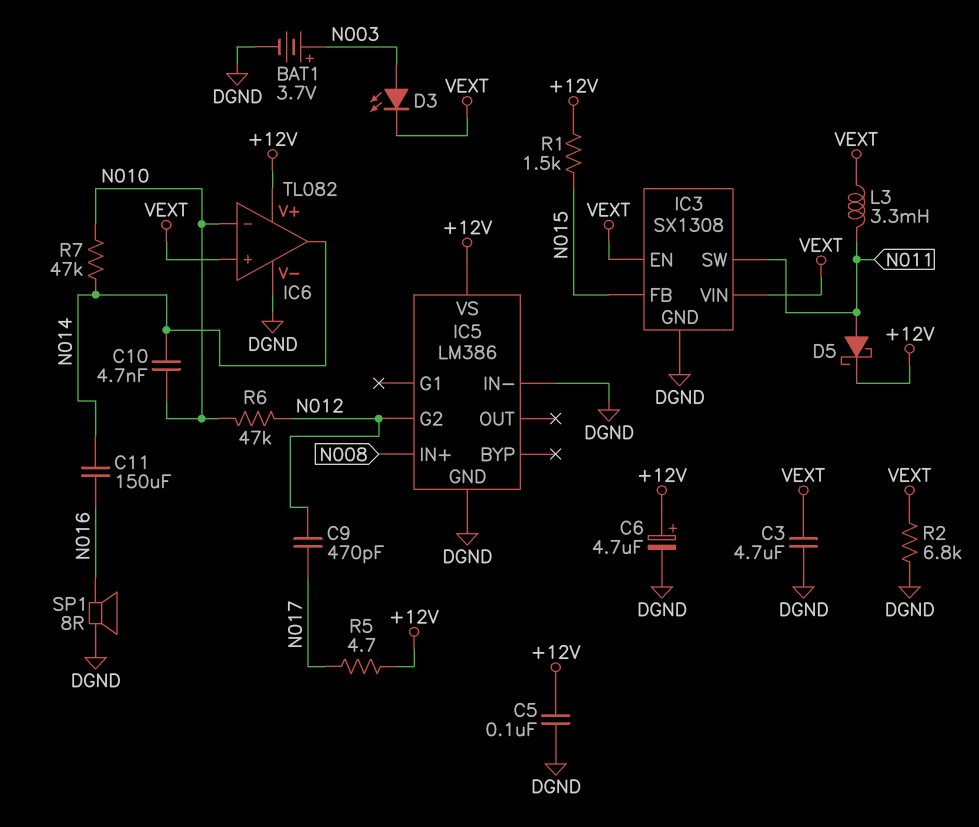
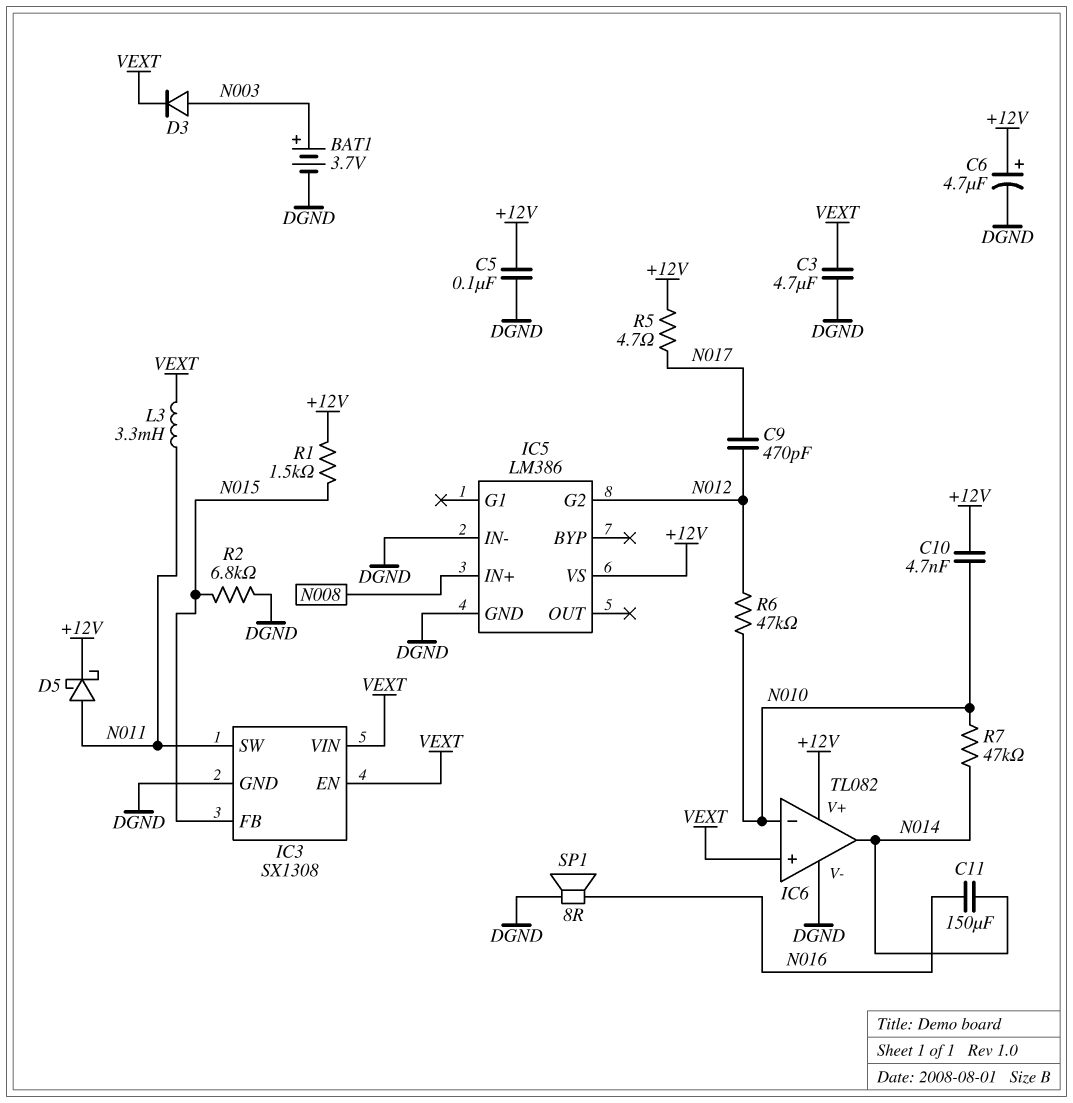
C10: 4.7nF (N010, N014) -> 4.7nF (+12V, N010)
D3: LED (A N003, K VEXT) -> diode (A N003, K VEXT)
R2: 6.8k (DGND, VEXT) -> 6.8k (DGND, N015)

